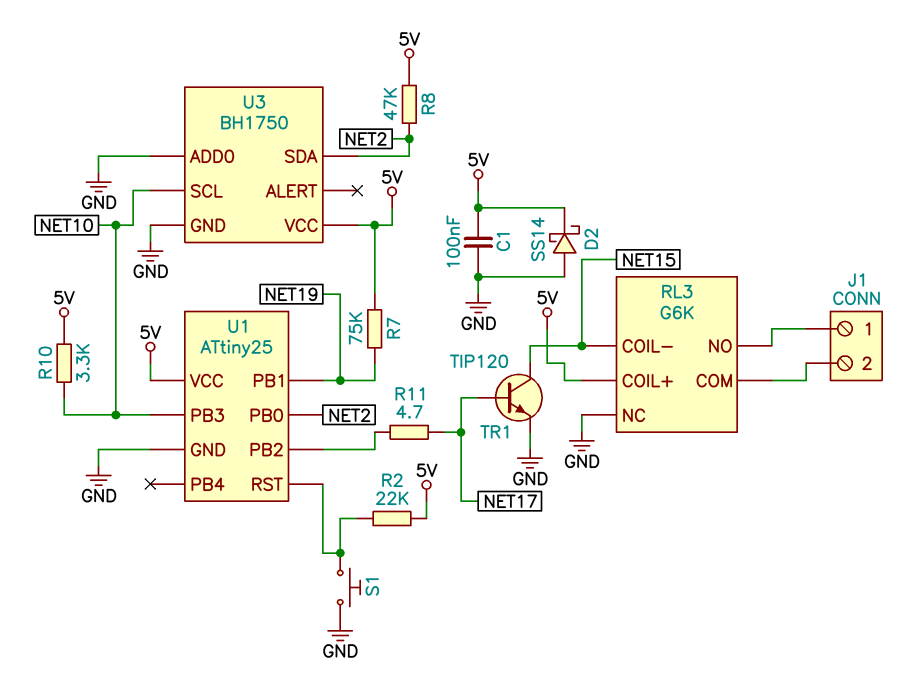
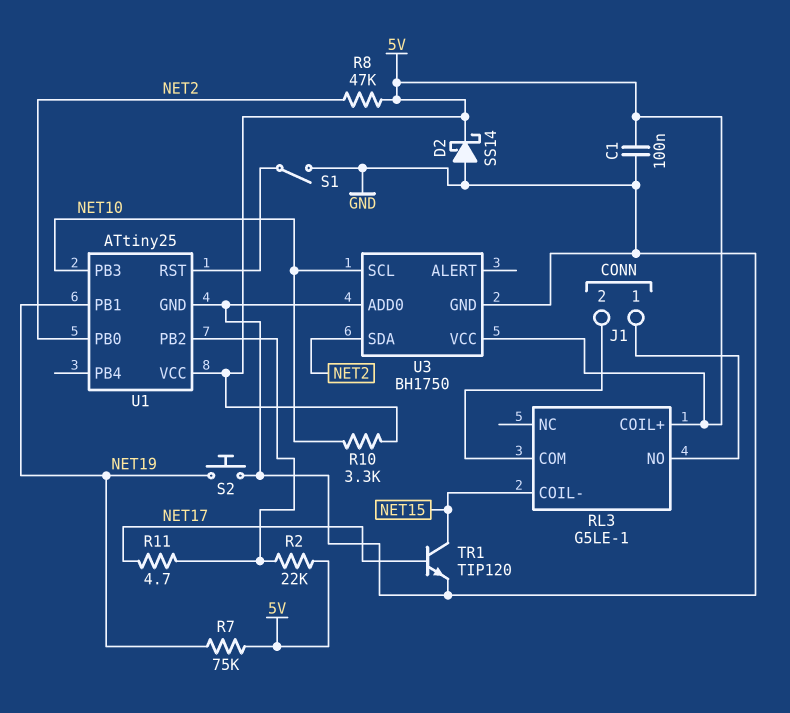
R2: 22k (5V, U1/RST) -> 22k (5V, U1/PB2)
RL3: G6K -> G5LE-1
RL3 pin NC: GND -> none
S1: button (GND, U1/RST) -> switch (GND, U1/RST)
S2: none -> button (GND, NET19)

